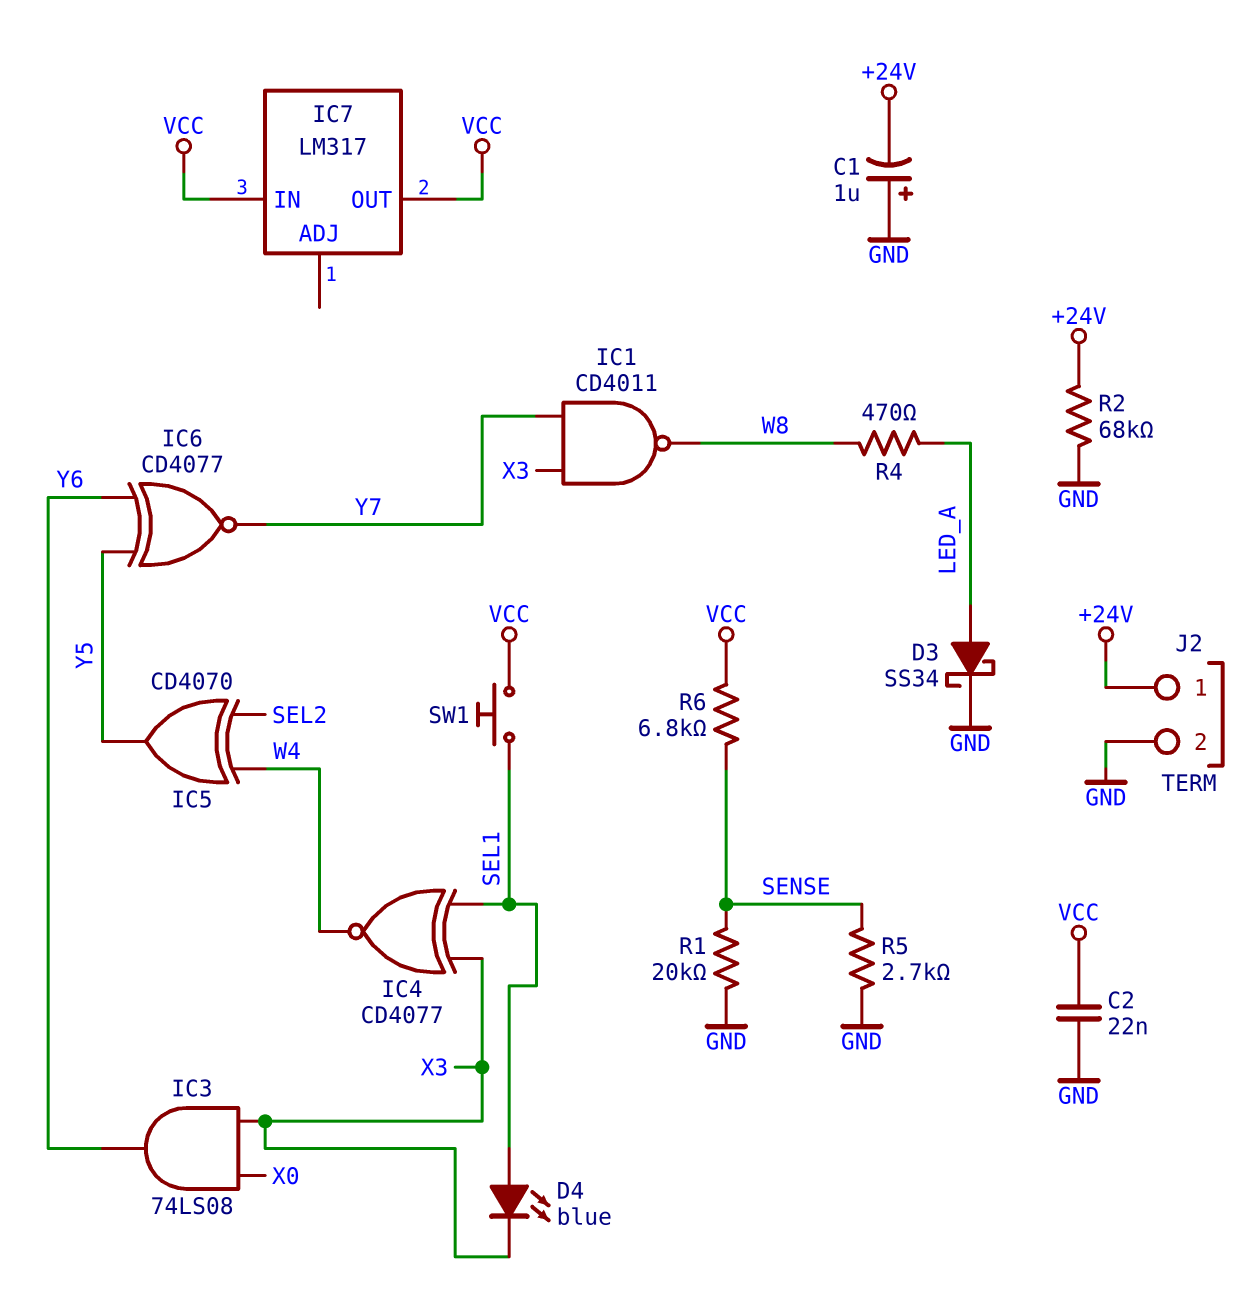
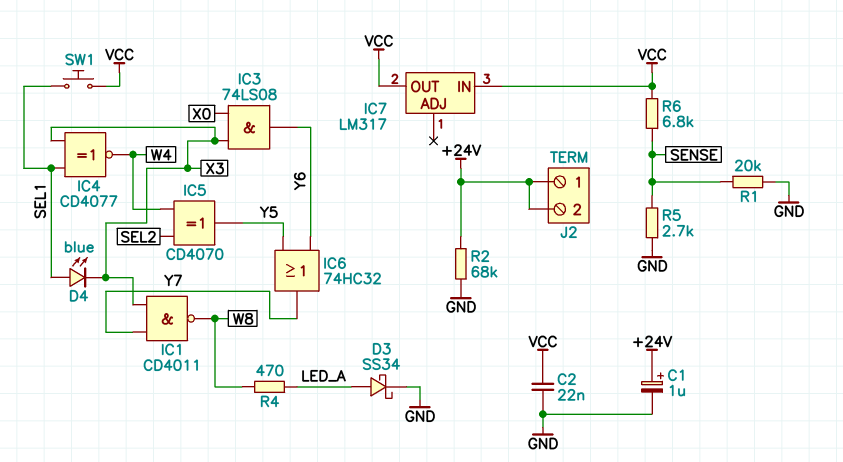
C1: 1uF (plus GND, minus +24V) -> 1uF (plus +24V, minus GND)
IC6: XNOR CD4077 (in Y5, in Y6, out Y7) -> OR 74HC32 (in Y5, in Y6, out Y7)
J2 pin 2: GND -> +24V

